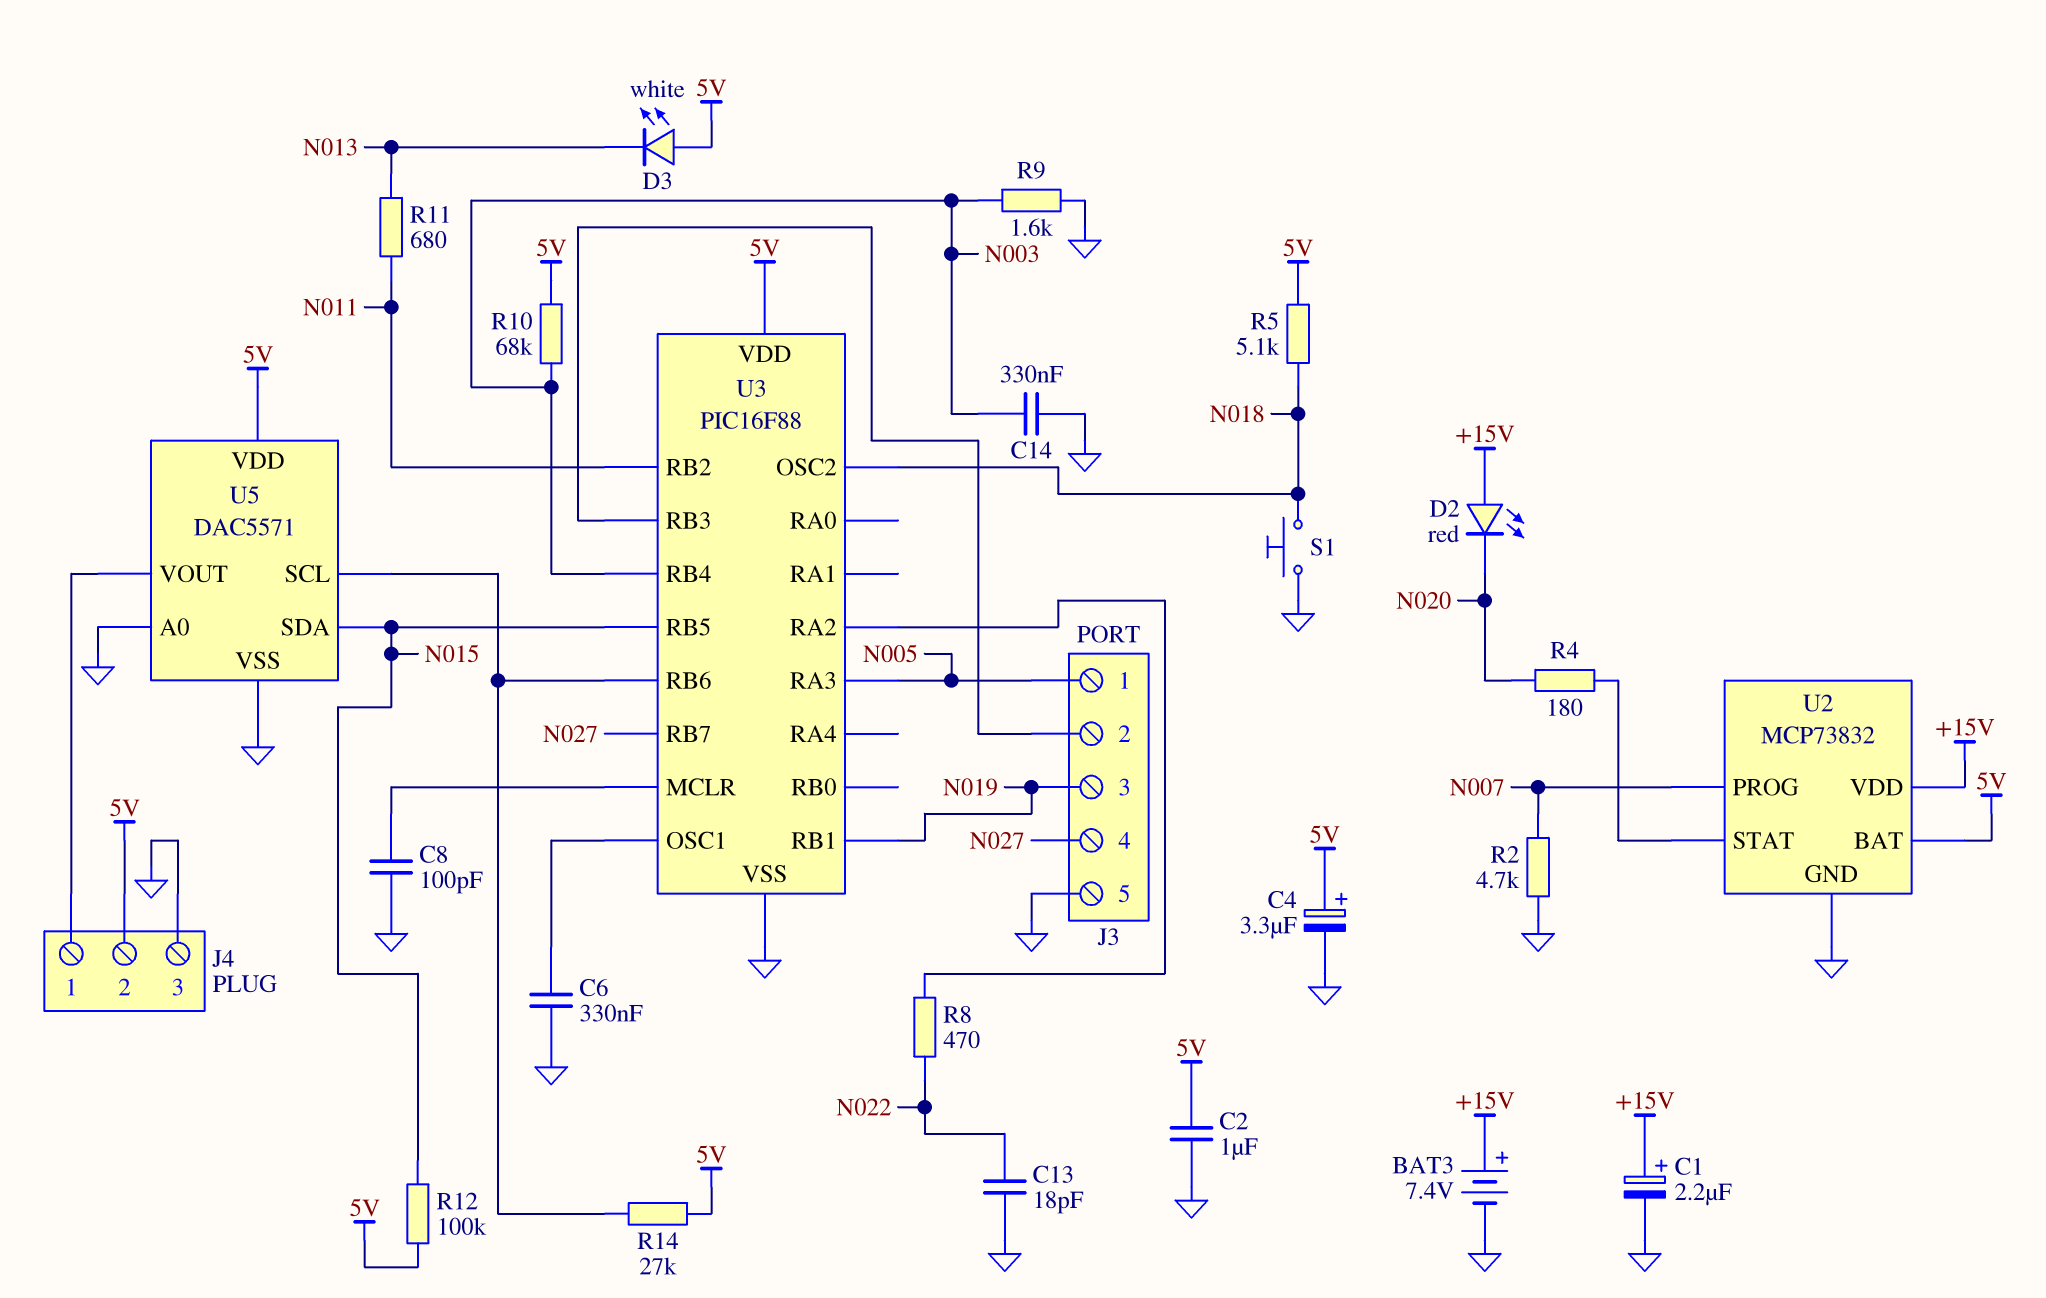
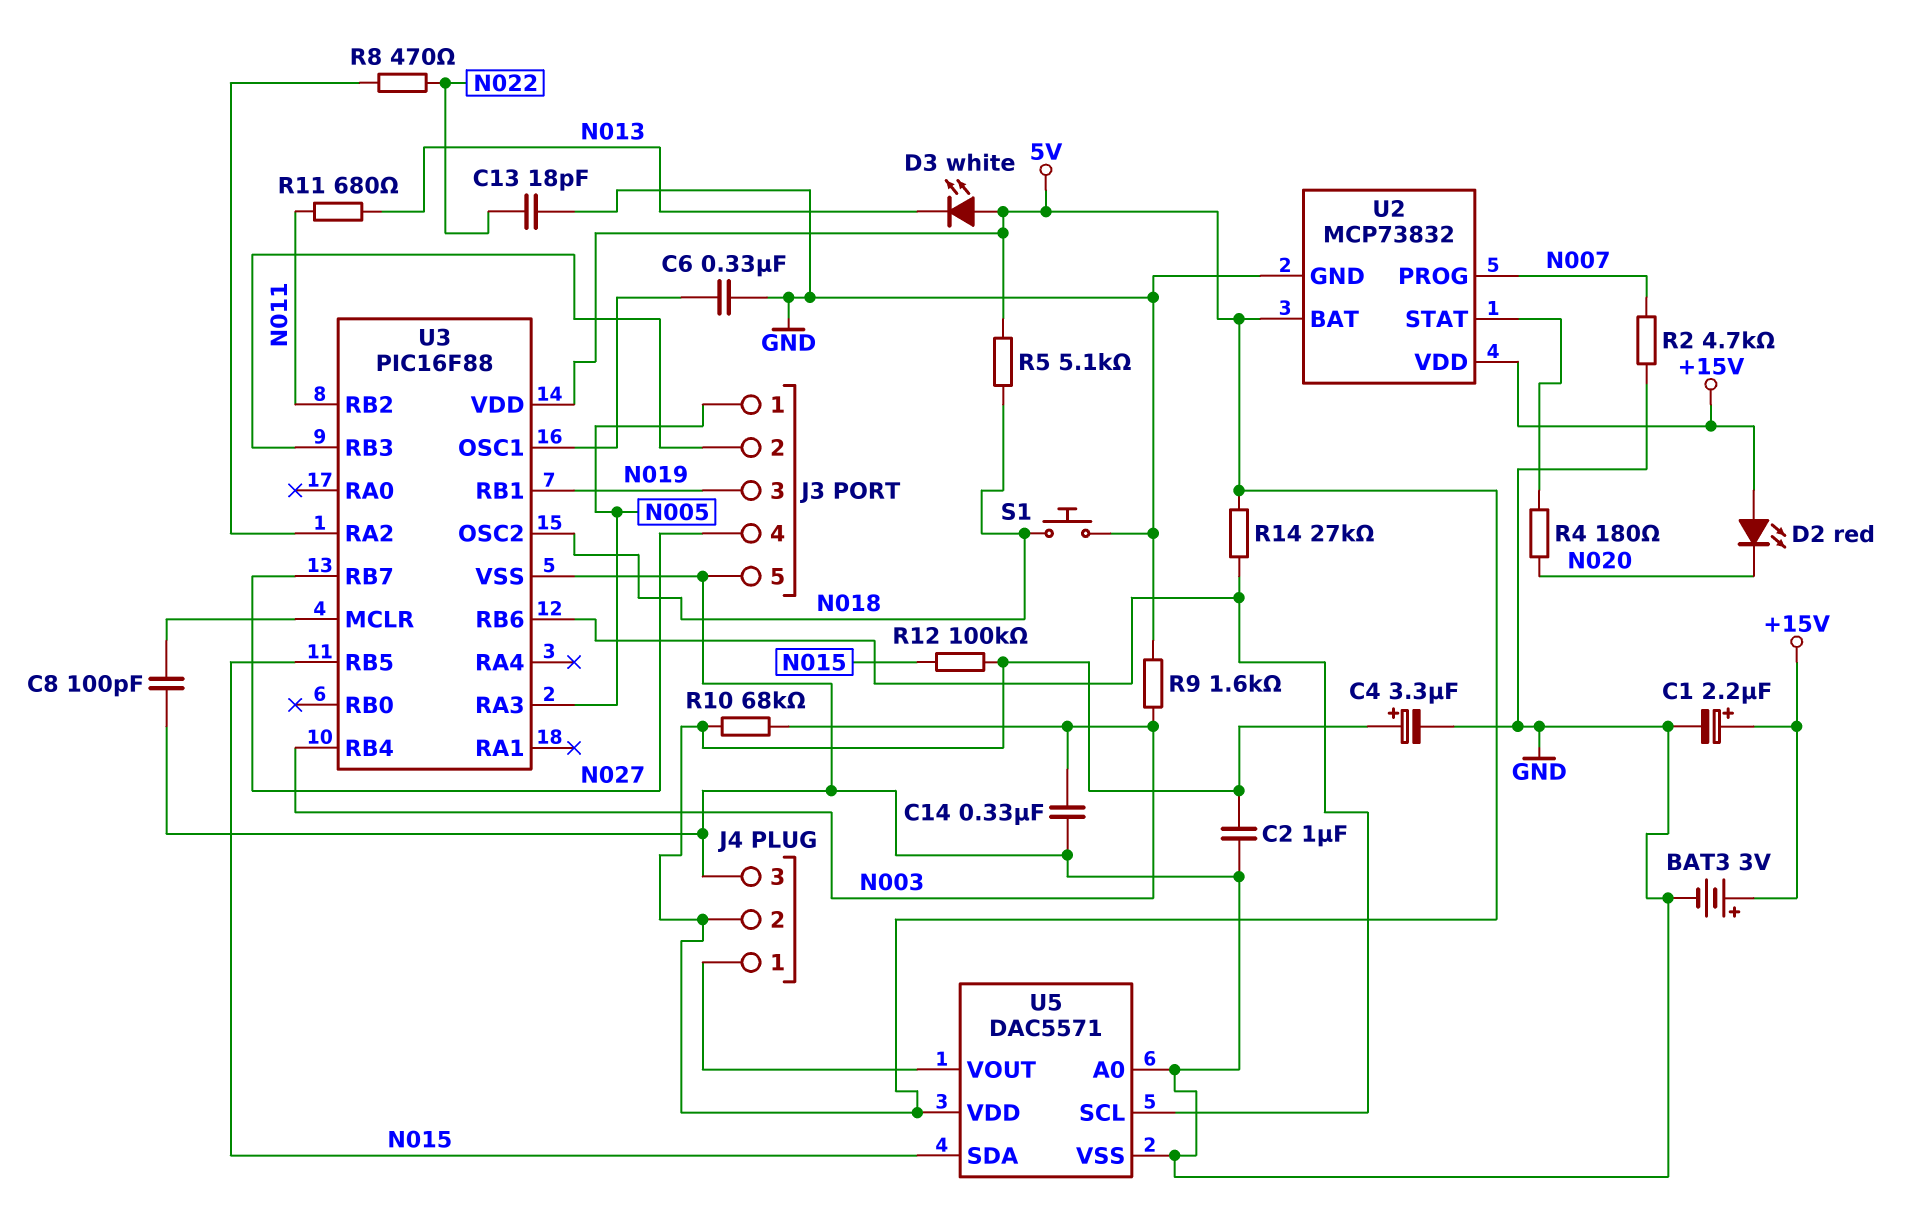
BAT3: 7.4V (plus +15V, minus GND) -> 3V (plus +15V, minus GND)

